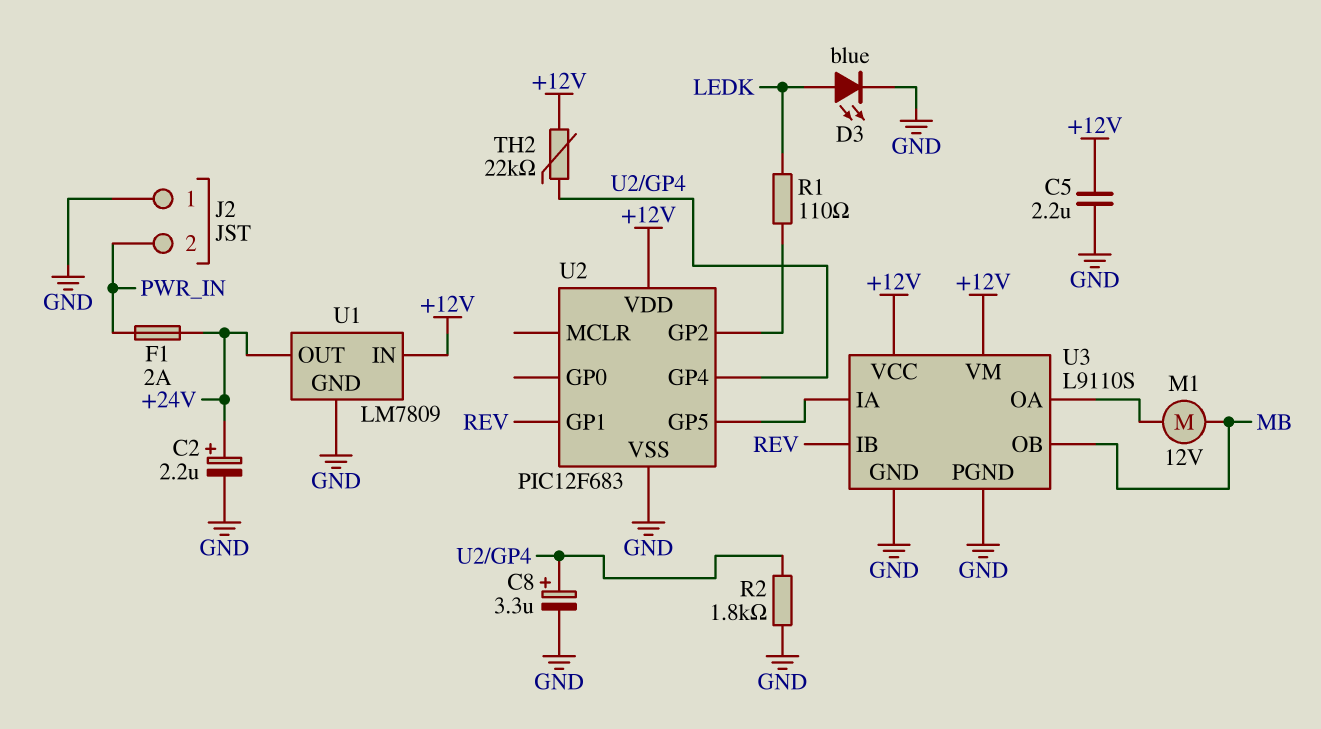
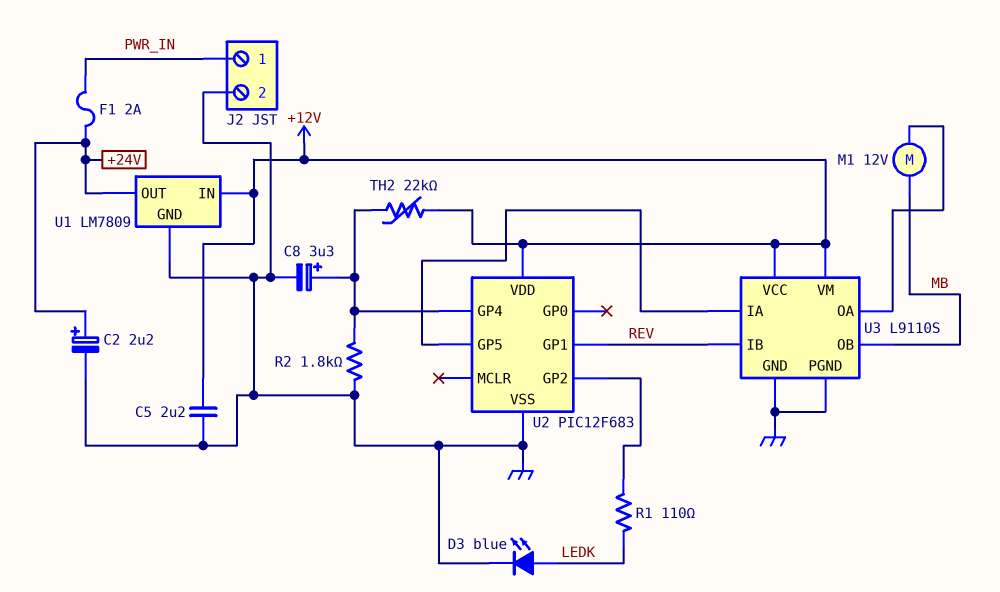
J2 pin 1: GND -> PWR_IN
J2 pin 2: PWR_IN -> GND

